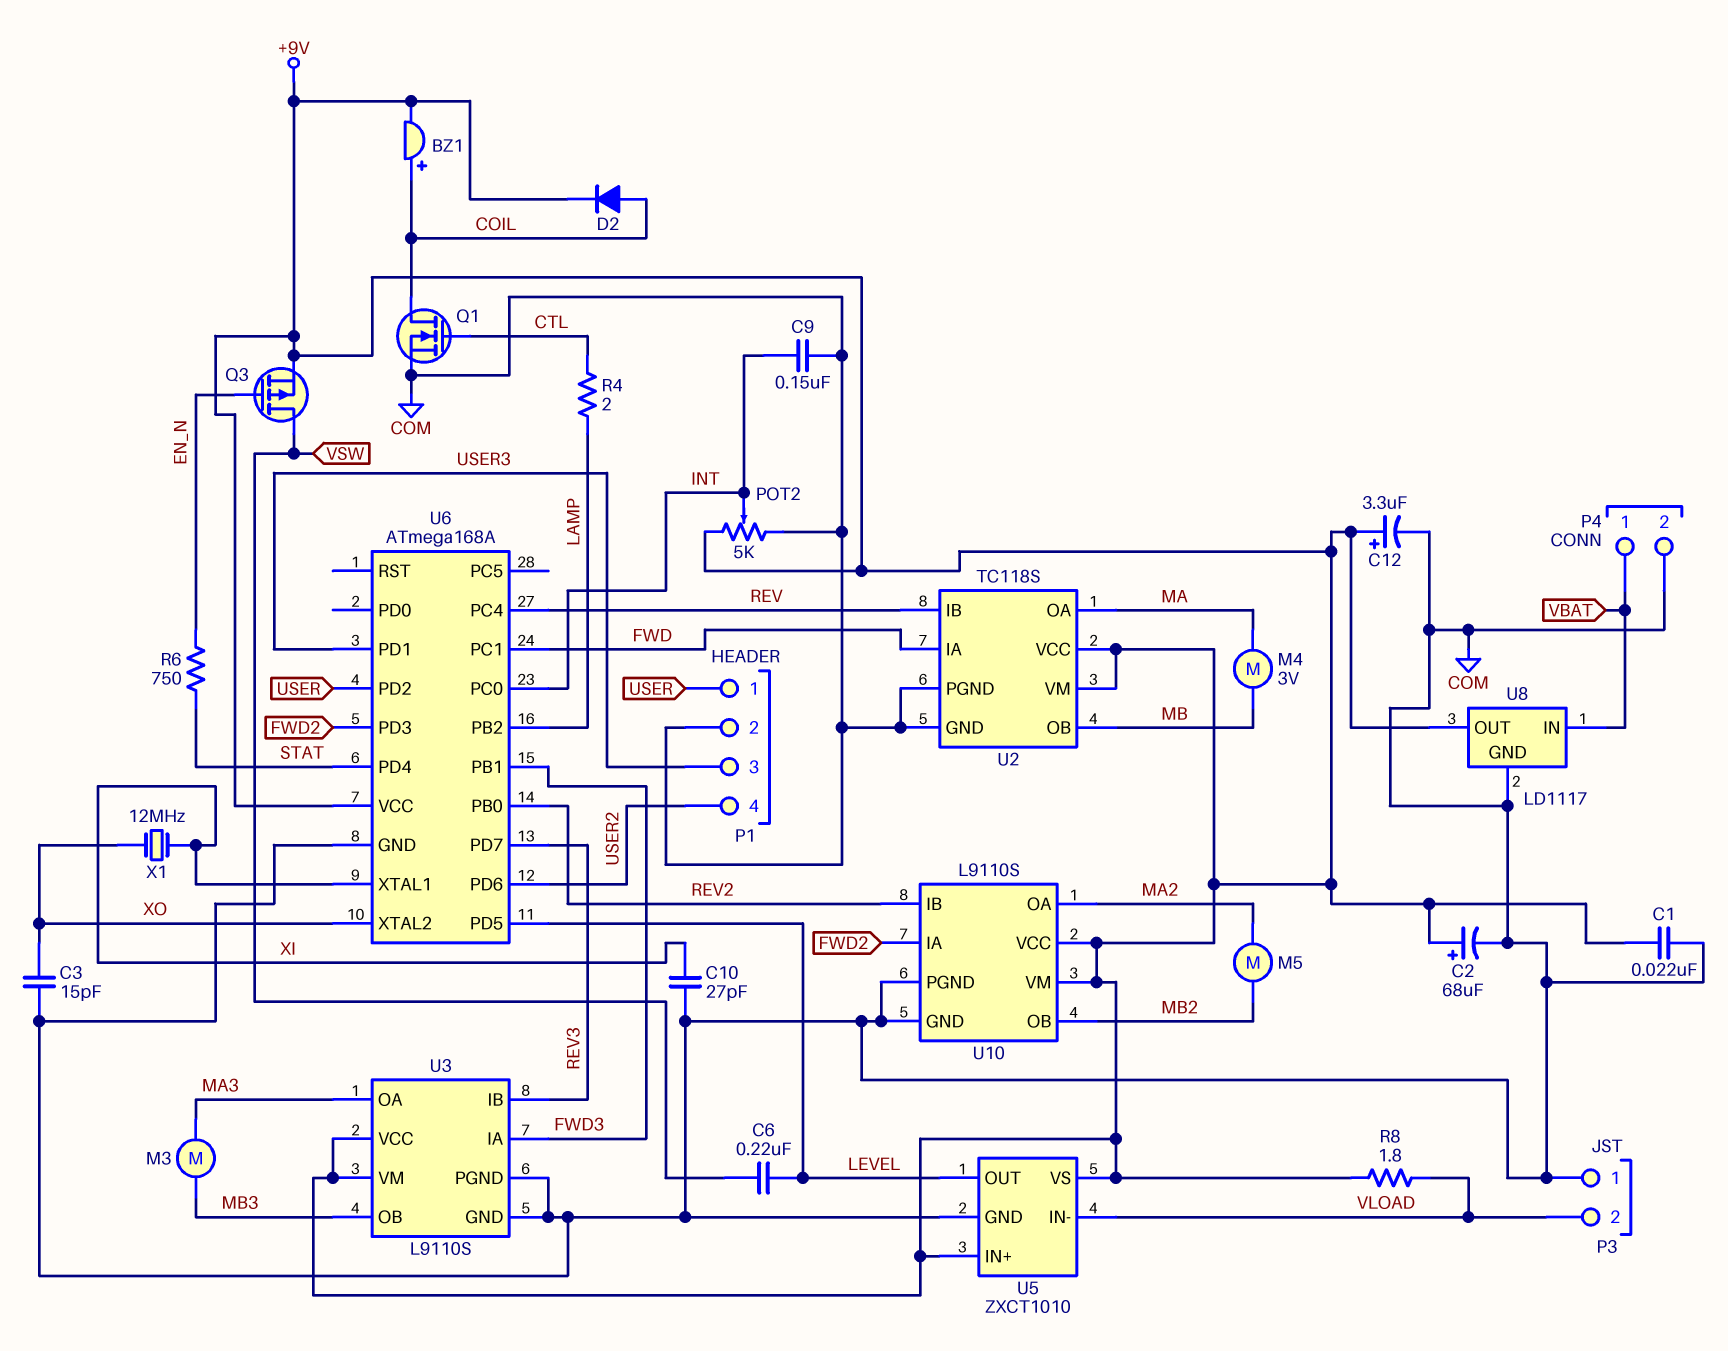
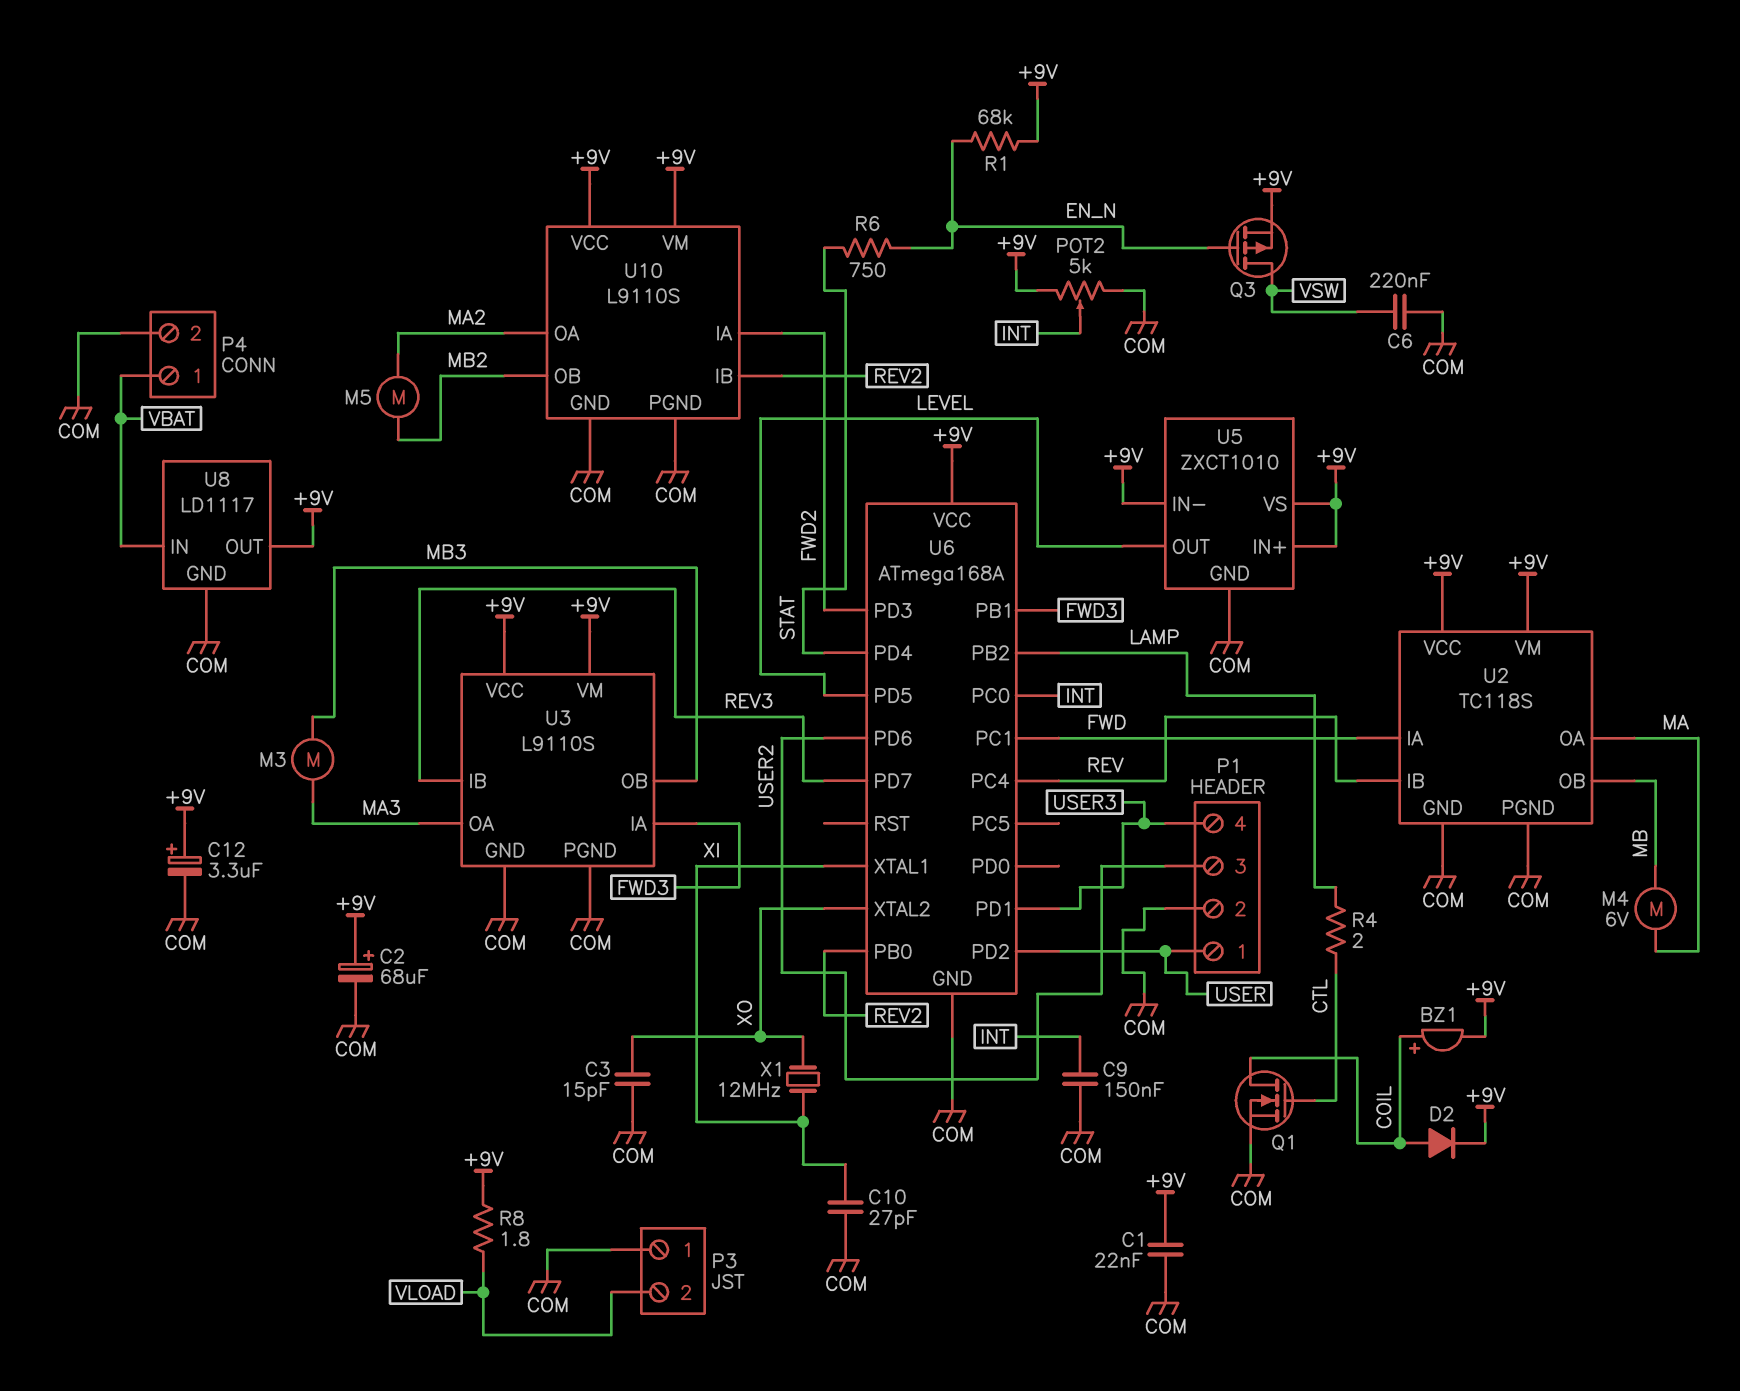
C6: 220nF (LEVEL, VSW) -> 220nF (COM, VSW)
M4: motor 3V (MA, MB) -> motor 6V (MA, MB)
P1 pin 3: USER3 -> USER2
P1 pin 4: USER2 -> USER3
R1: none -> 68k (+9V, EN_N)
U5 pin IN-: VLOAD -> +9V

